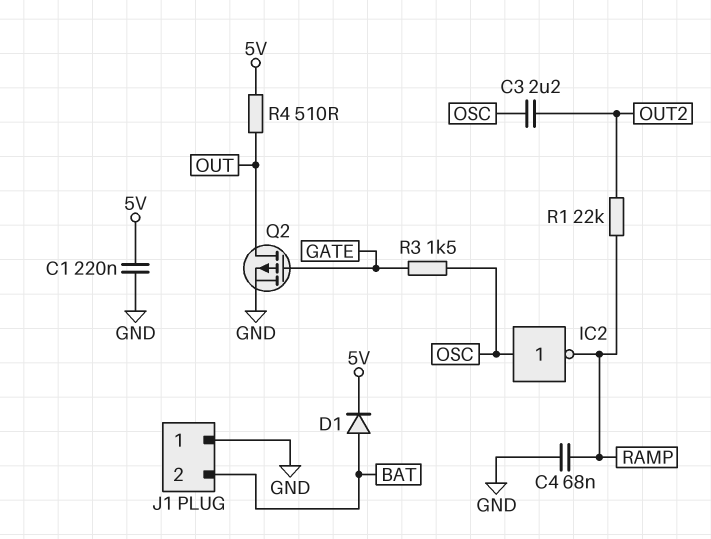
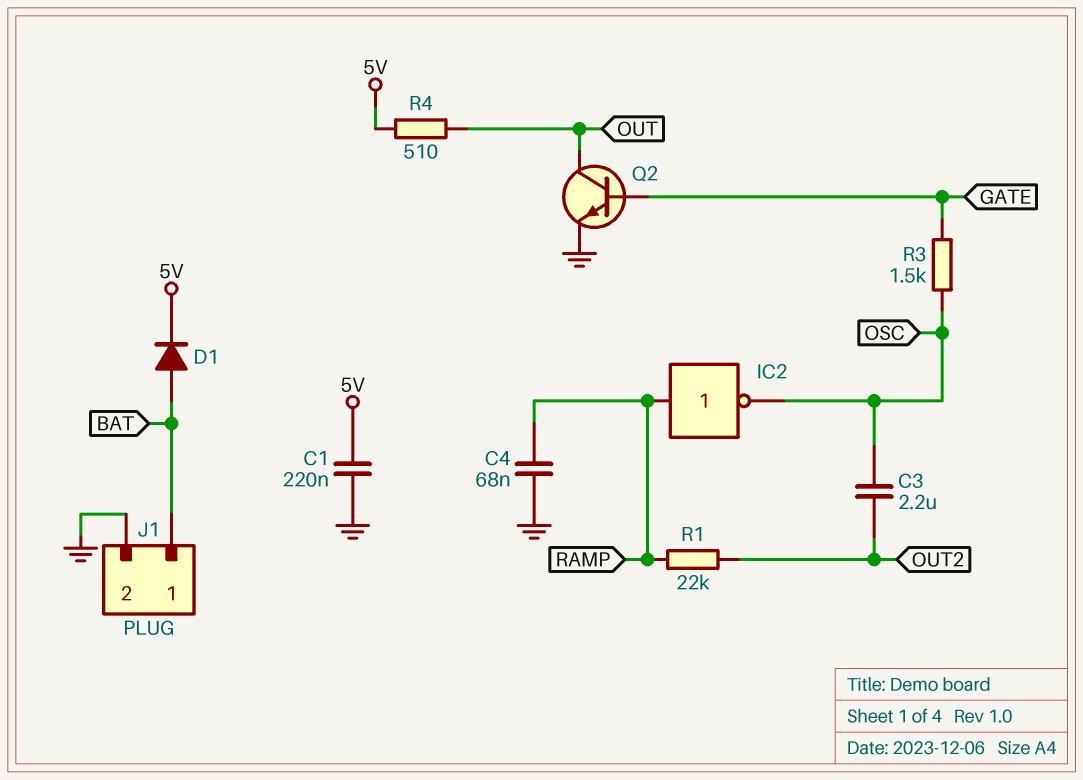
IC2: NOT (in OSC, out RAMP) -> NOT (in RAMP, out OSC)
J1 pin 1: GND -> BAT
J1 pin 2: BAT -> GND
Q2: PMOS (G GATE, D OUT, S GND) -> NPN (B GATE, C OUT, E GND)

